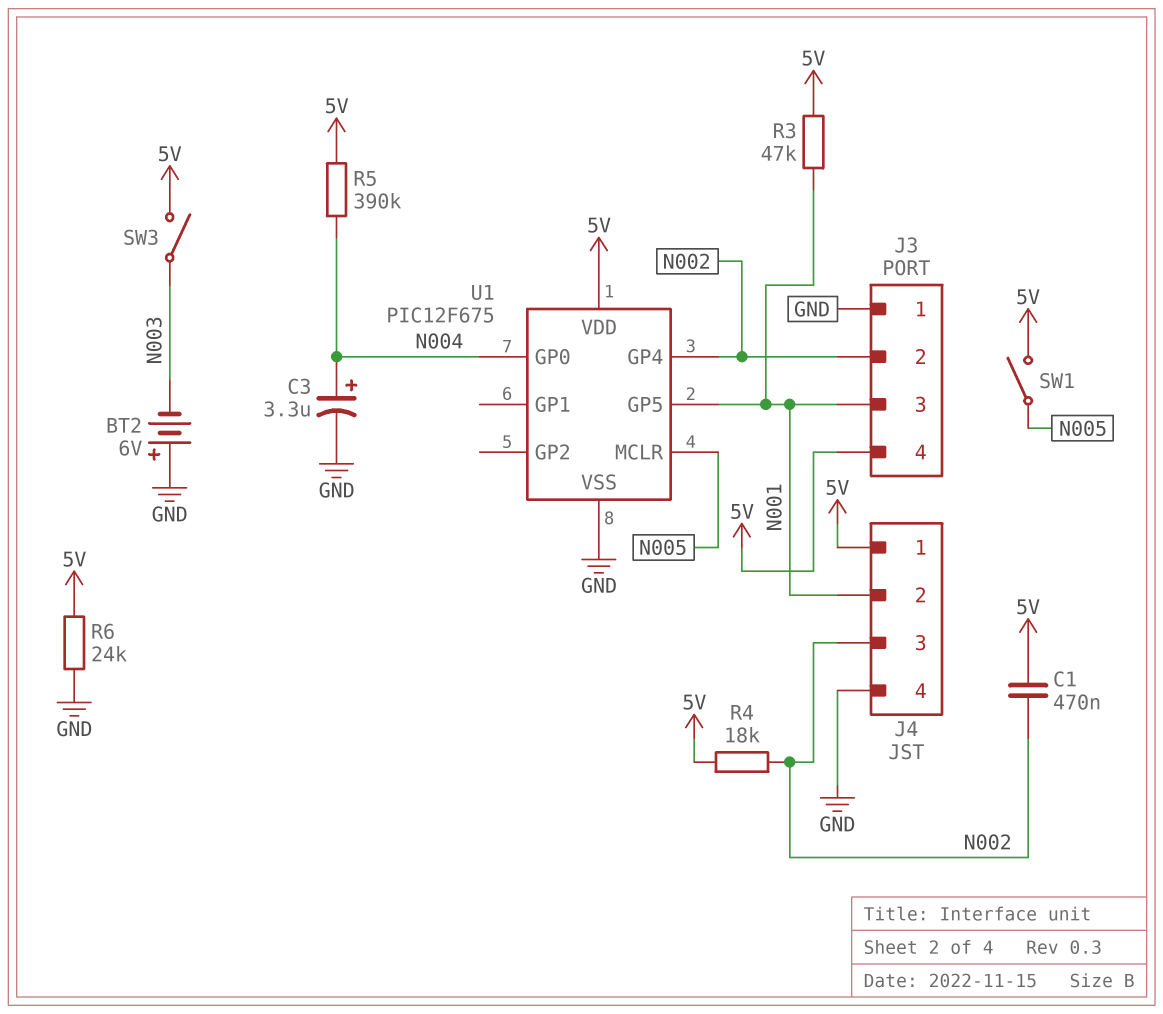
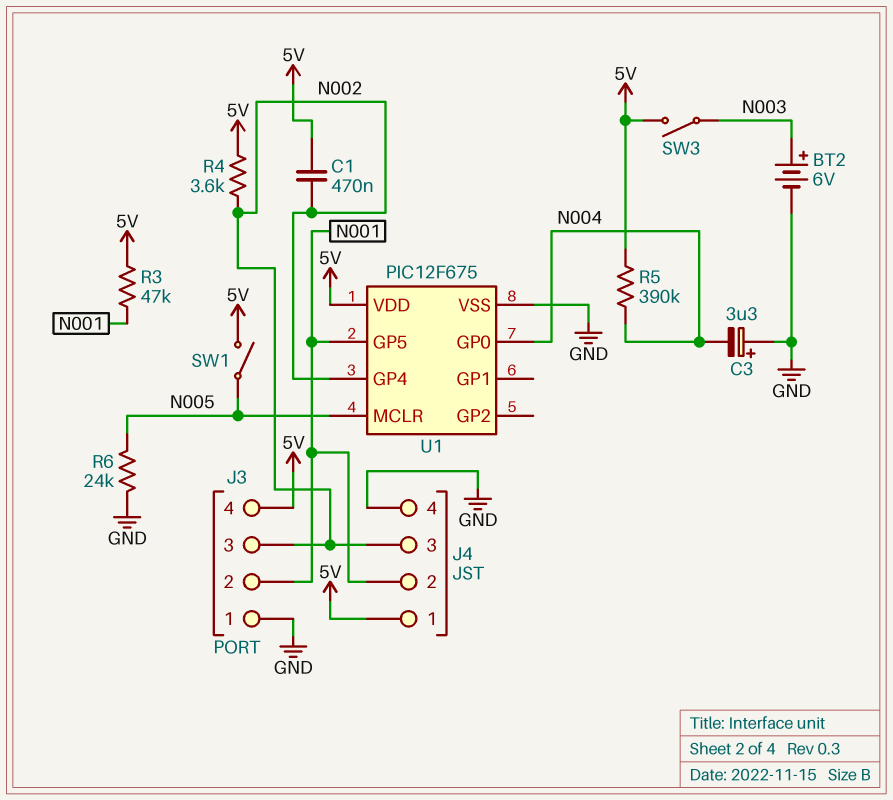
BT2: 6V (plus GND, minus N003) -> 6V (plus N003, minus GND)
C3: 3.3uF (plus N004, minus GND) -> 3.3uF (plus GND, minus N004)
J3 pin 2: N002 -> N001
J3 pin 3: N001 -> N002
R4: 18k (5V, N002) -> 3.6k (5V, N002)
R6: 24k (5V, GND) -> 24k (GND, N005)

